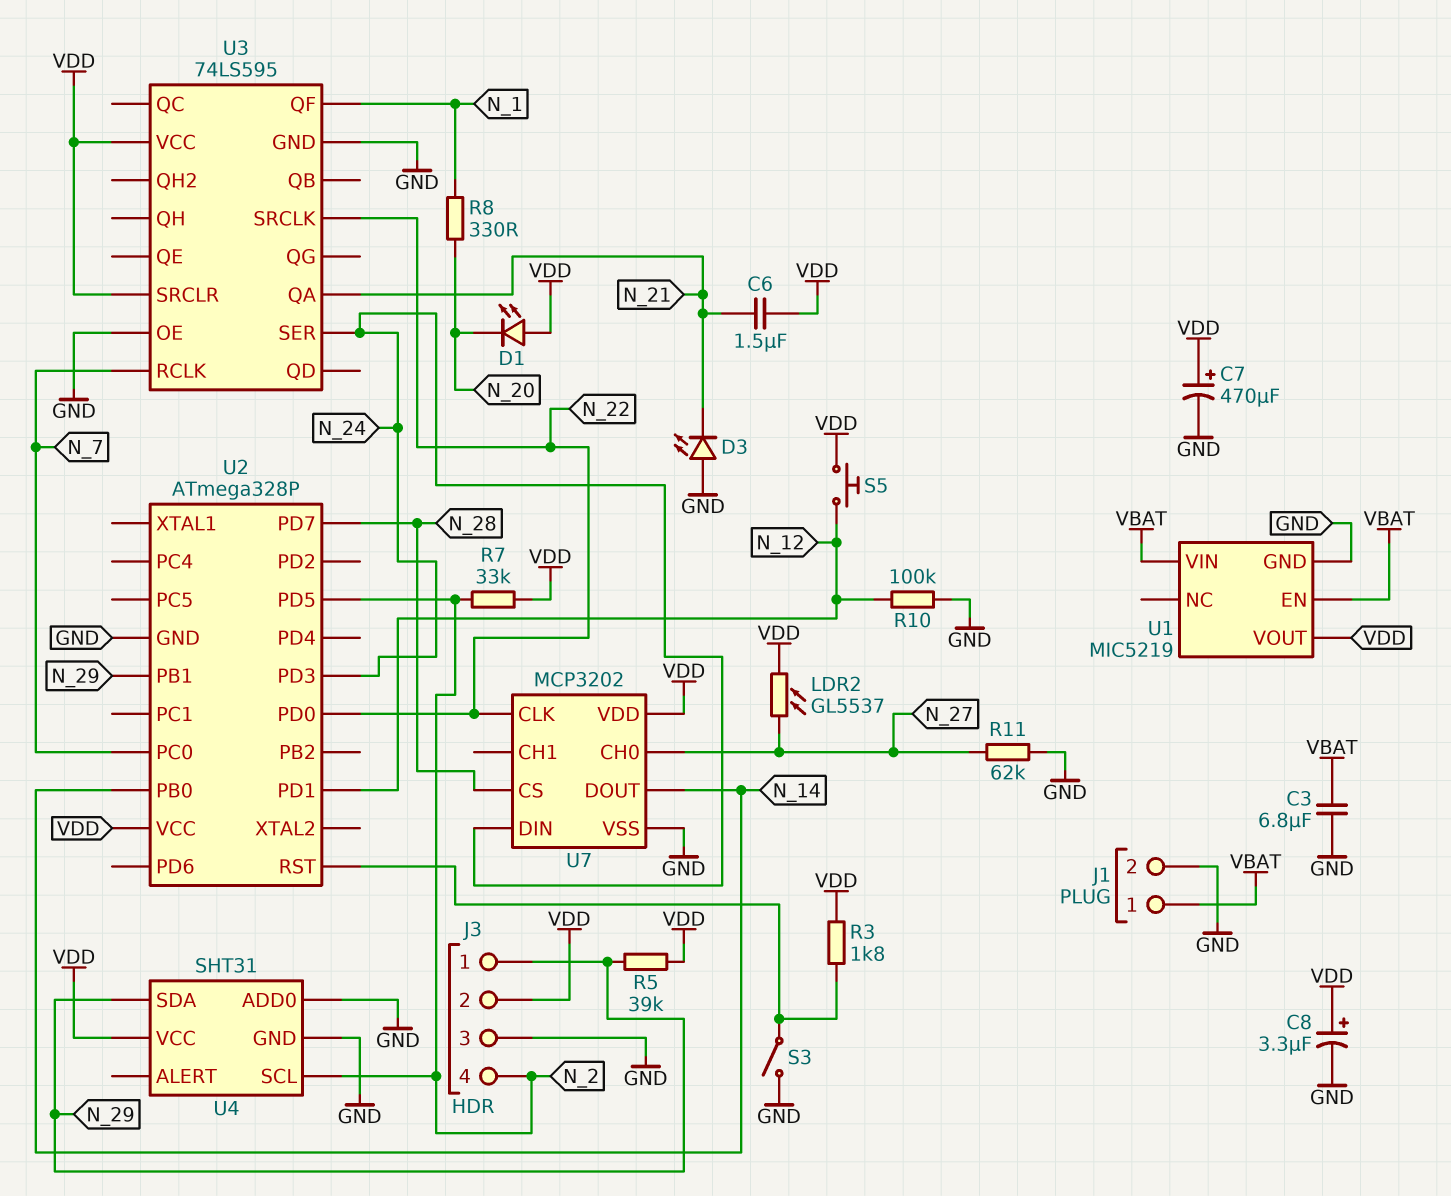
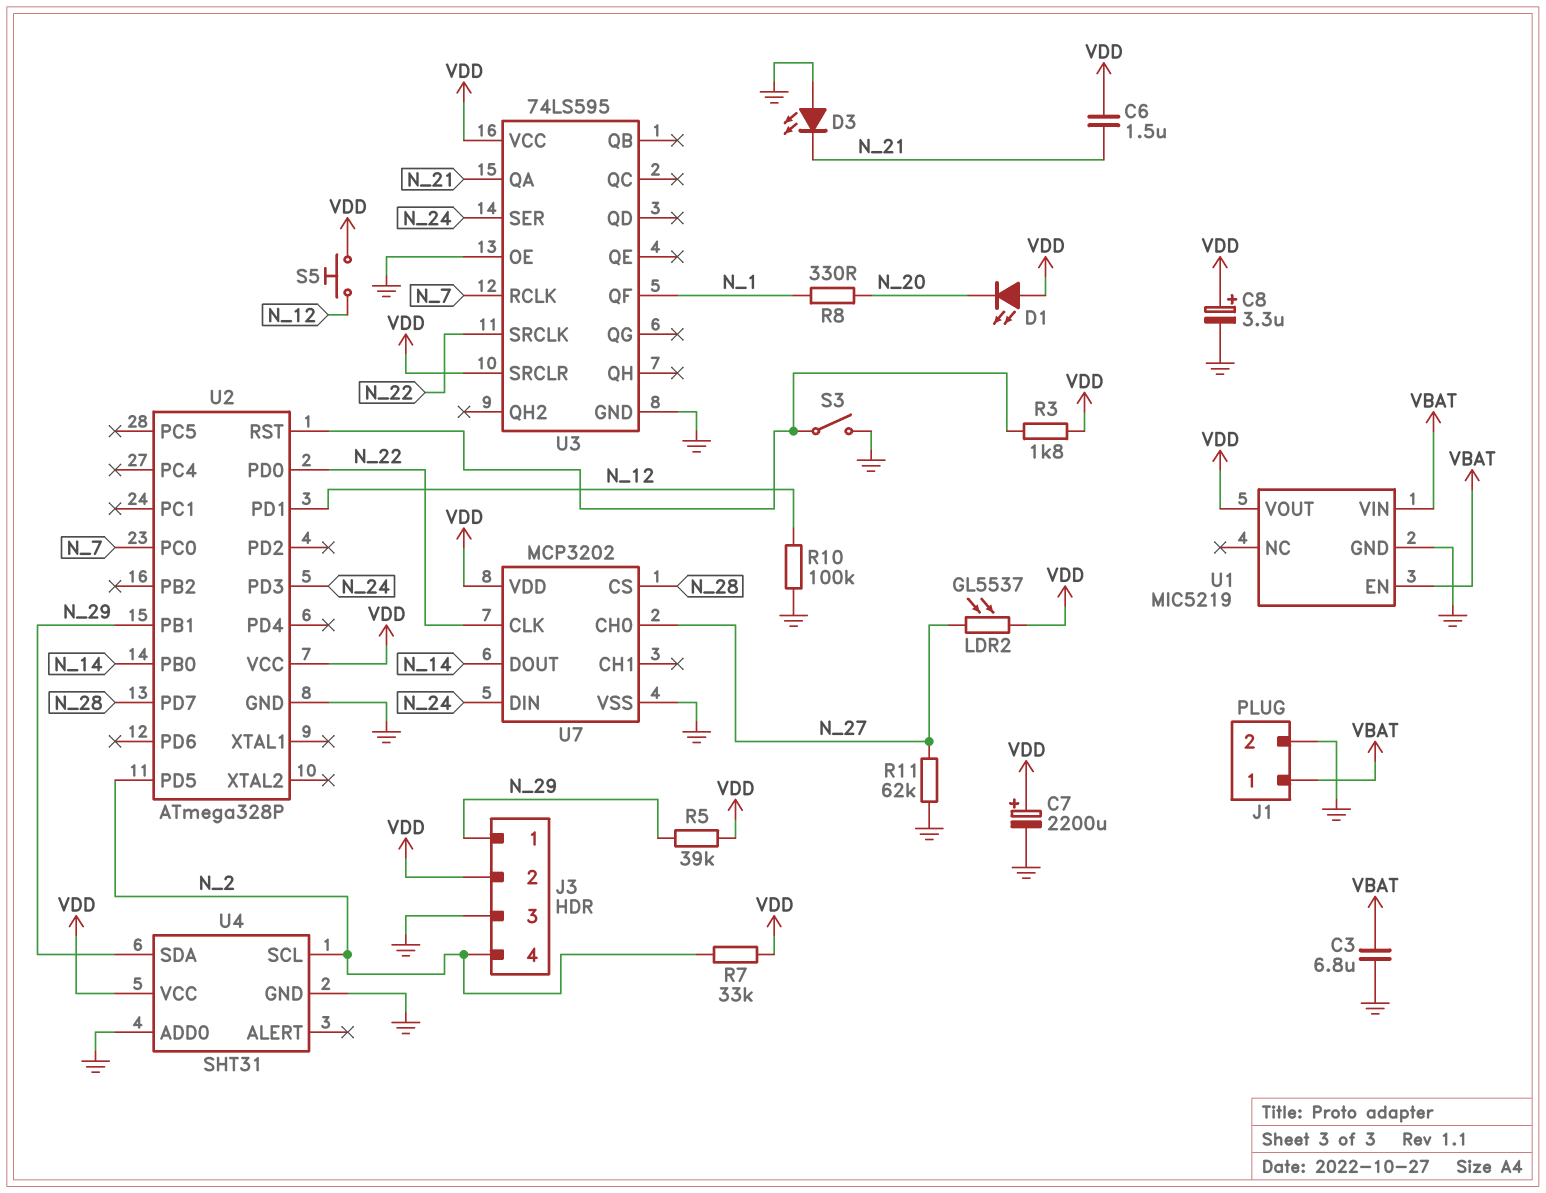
C7: 470uF (plus VDD, minus GND) -> 2200uF (plus VDD, minus GND)

